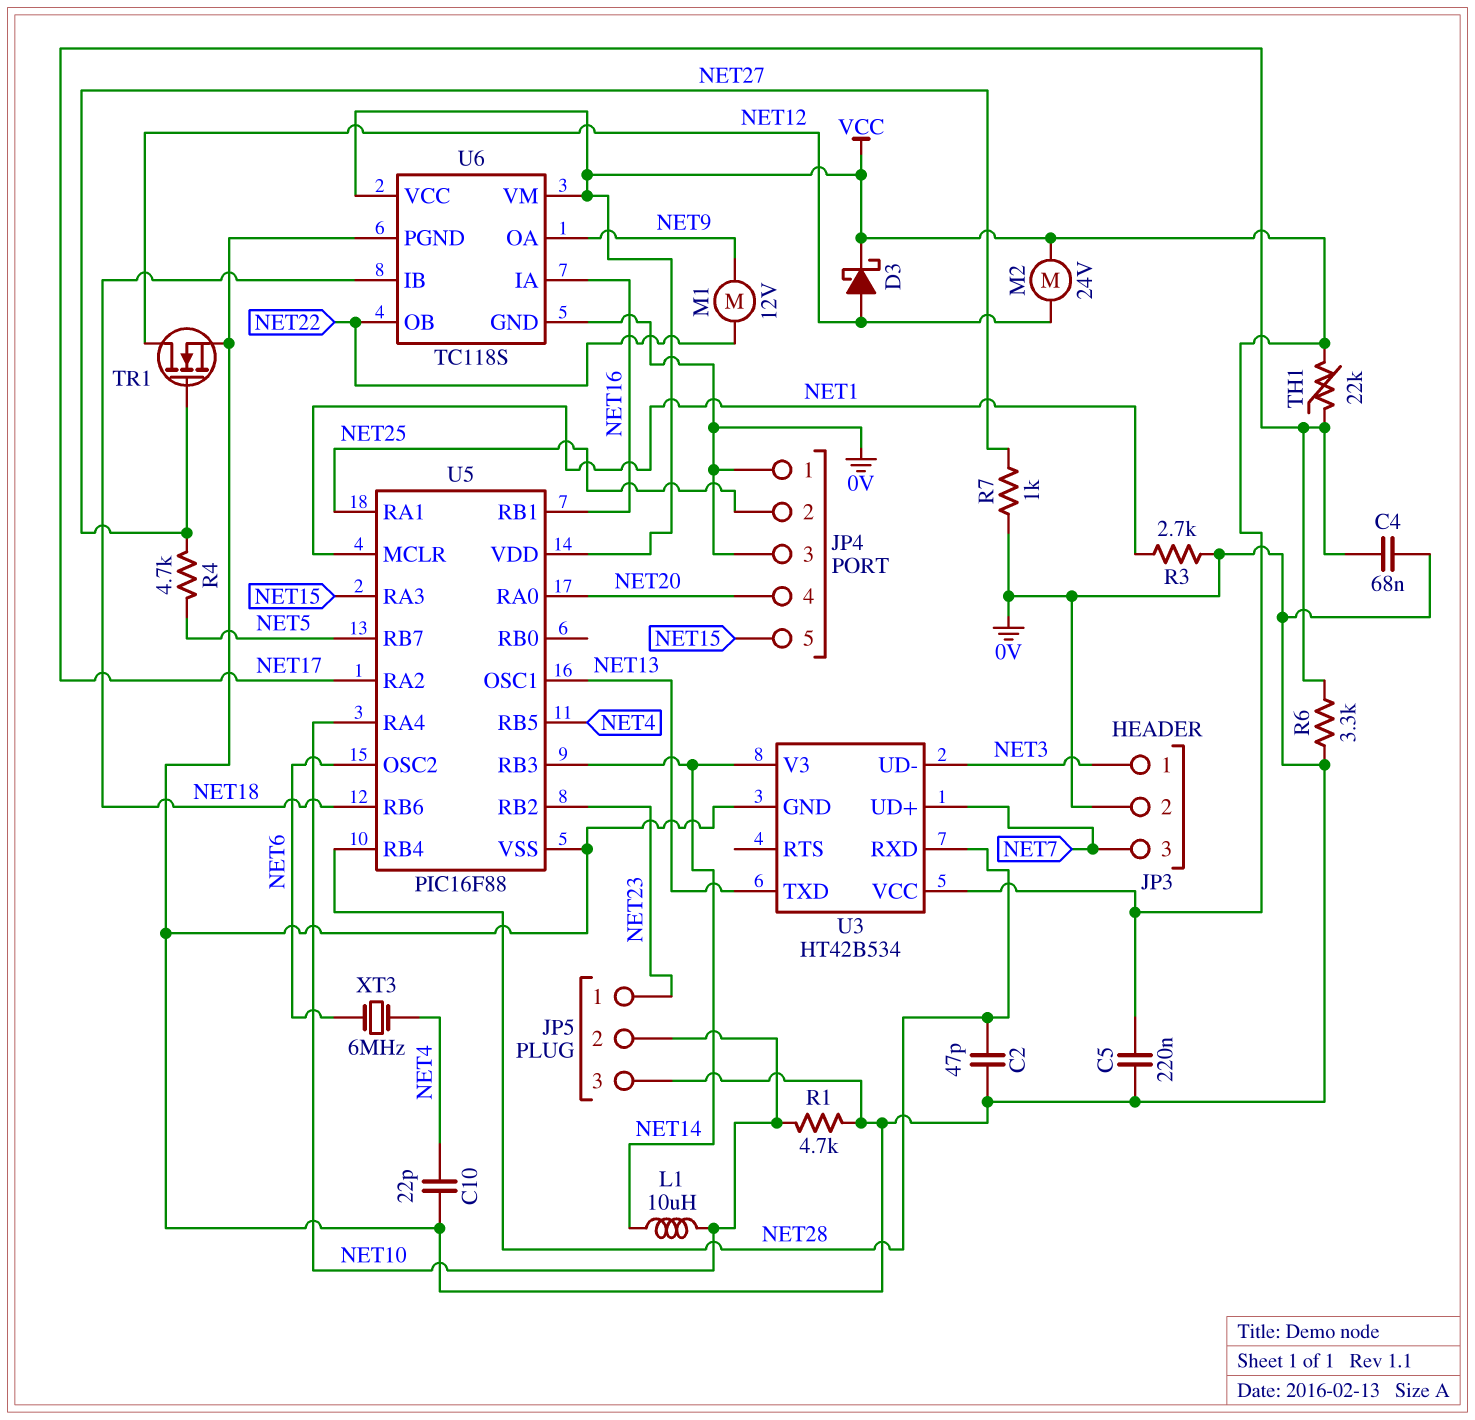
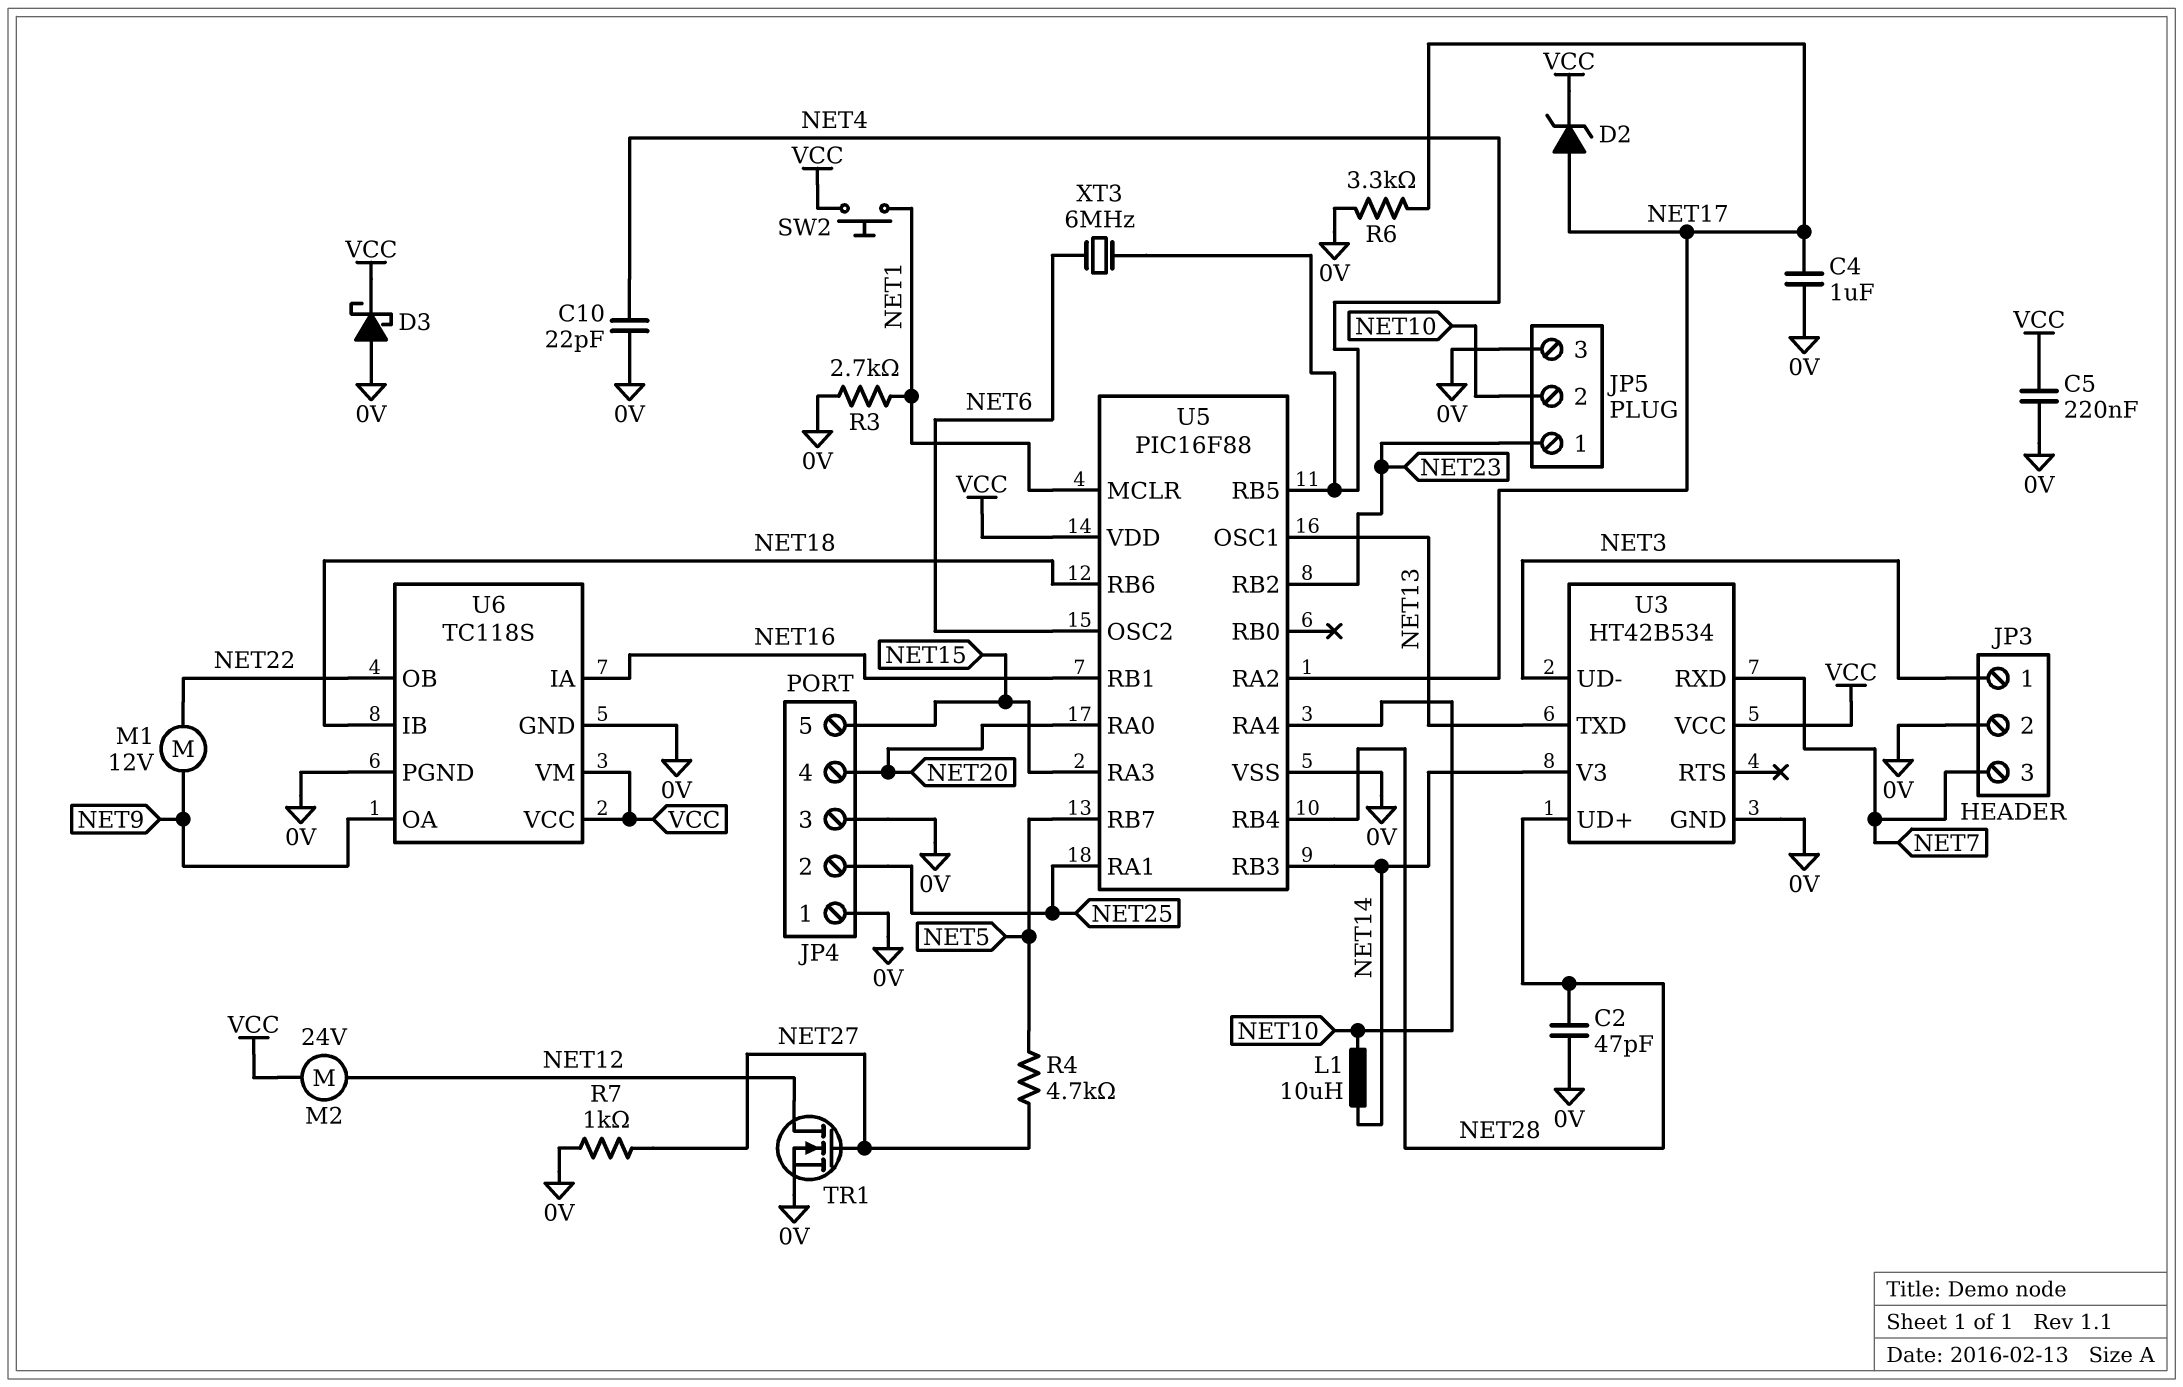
C4: 68nF (0V, NET17) -> 1uF (0V, NET17)
D2: none -> zener (A NET17, K VCC)
D3: schottky (A NET12, K VCC) -> schottky (A 0V, K VCC)
R1: 4.7k (0V, NET10) -> none
SW2: none -> button (NET1, VCC)
TH1: 22k (NET17, VCC) -> none
U3 pin RXD: NET28 -> NET7
U3 pin UD+: NET7 -> NET28

